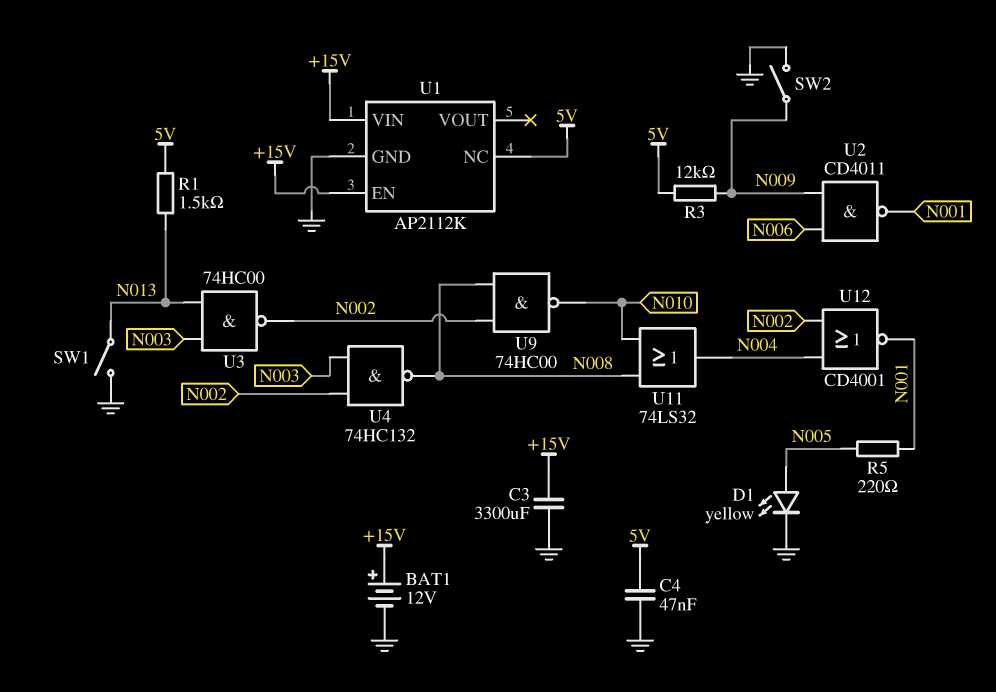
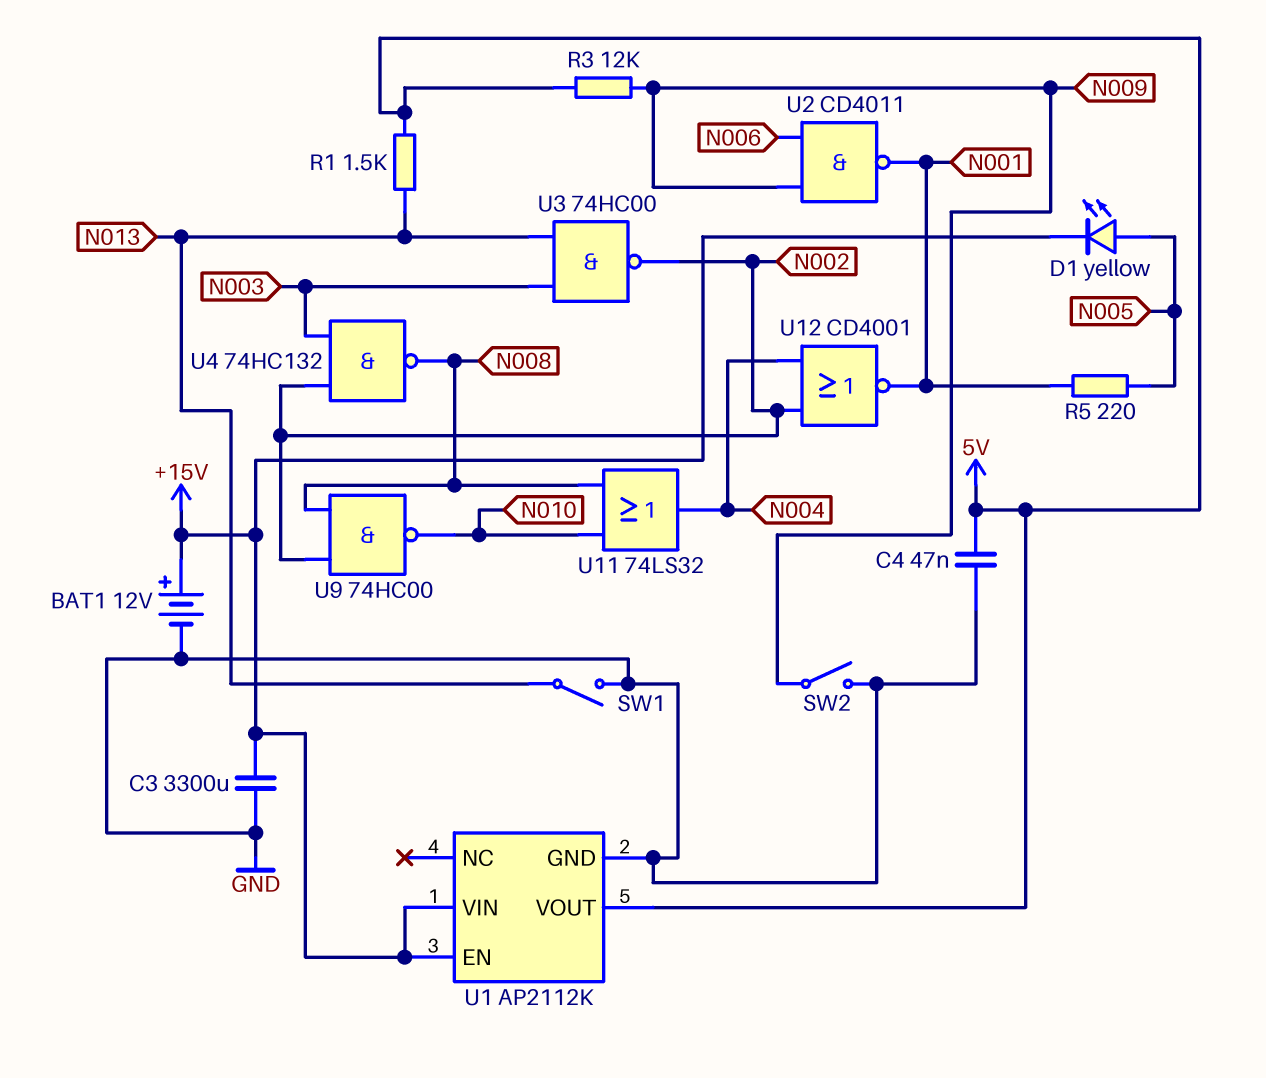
D1: LED yellow (A N005, K GND) -> LED yellow (A N005, K +15V)
U1 pin NC: 5V -> none
U1 pin VOUT: none -> 5V

